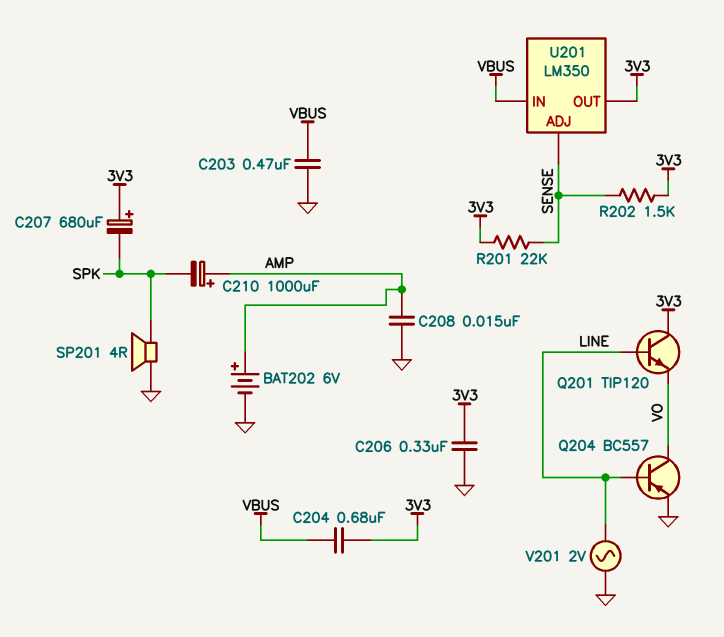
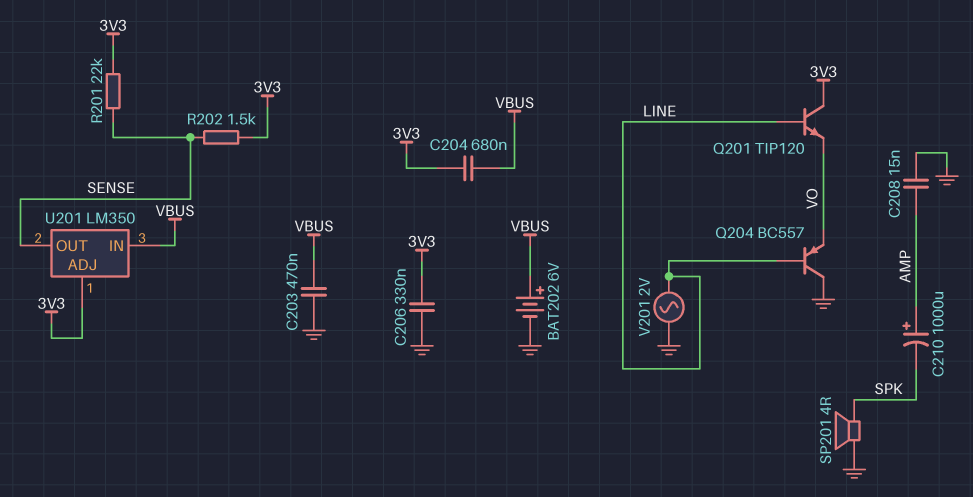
BAT202: 6V (plus AMP, minus GND) -> 6V (plus VBUS, minus GND)
C207: 680uF (plus 3V3, minus SPK) -> none
Q204: PNP BC557 (B LINE, C VO, E GND) -> PNP BC557 (B LINE, C GND, E VO)
U201 pin ADJ: SENSE -> 3V3
U201 pin OUT: 3V3 -> SENSE

